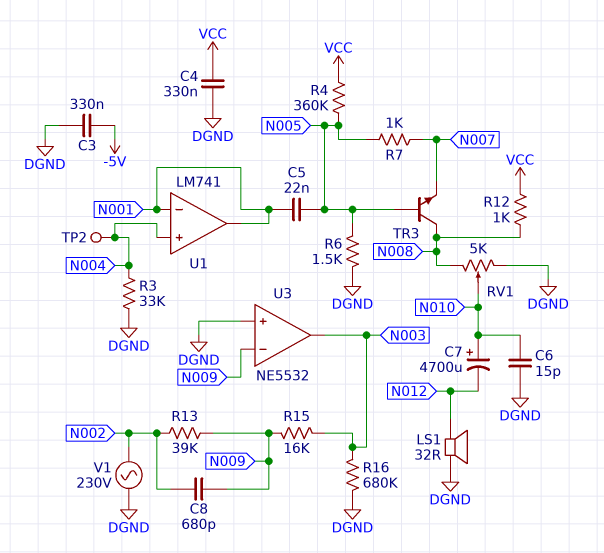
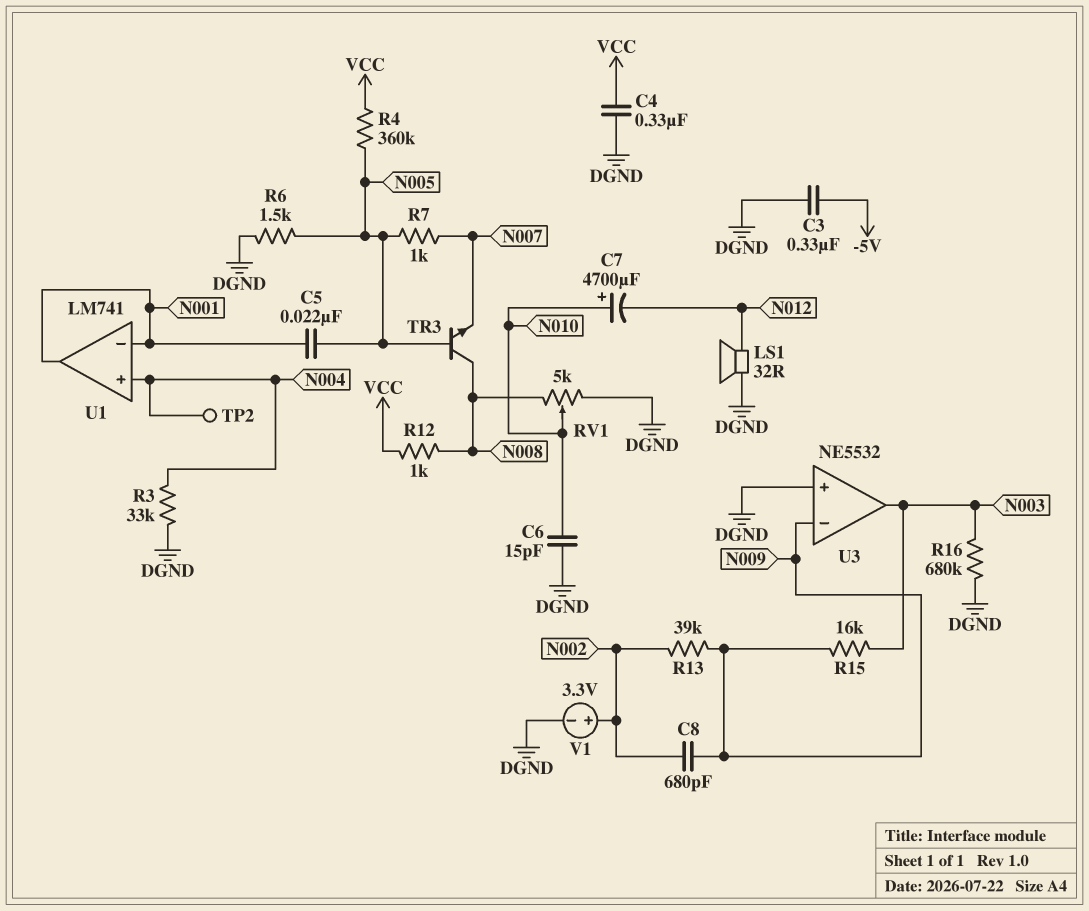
V1: AC 230V (DGND, N002) -> 3.3V (plus N002, minus DGND)

